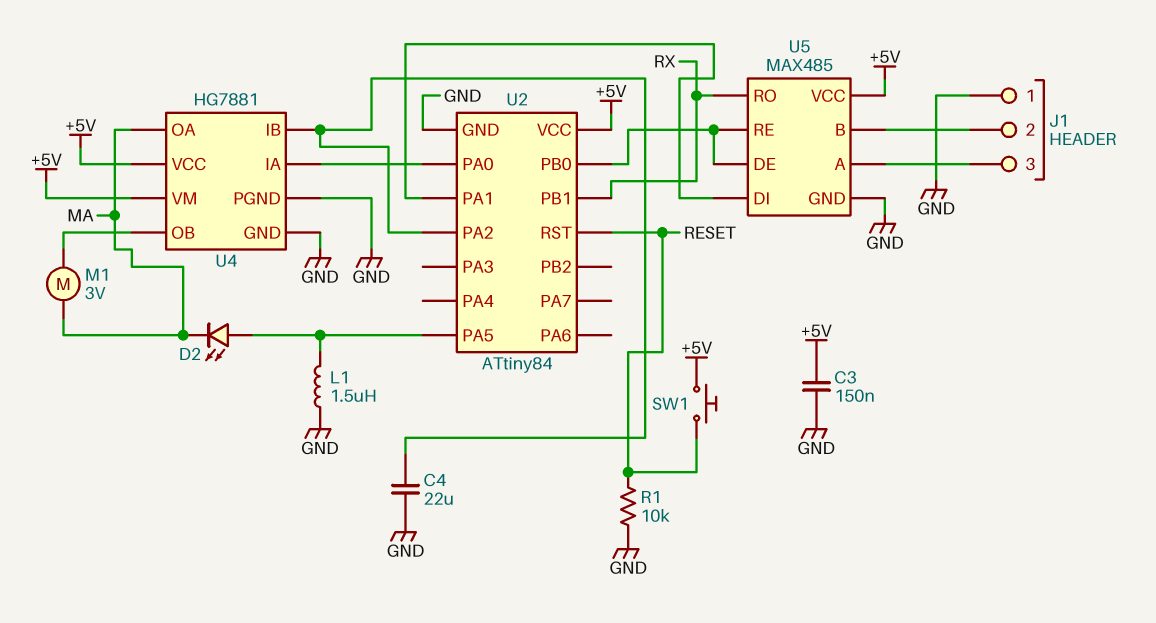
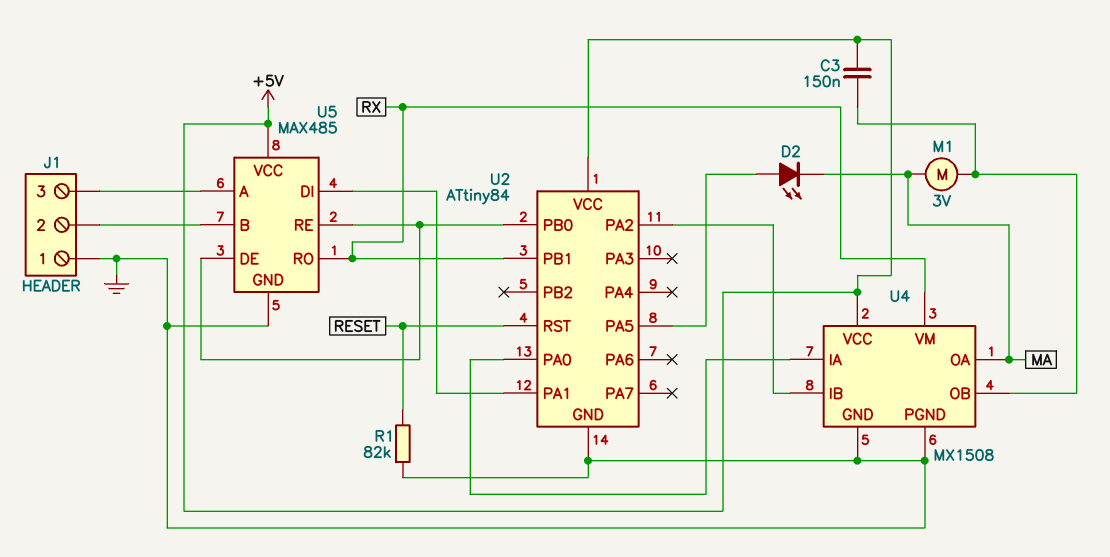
C3: 150nF (+5V, GND) -> 150nF (+5V, U4/OB)
C4: 22uF (GND, U2/PA2) -> none
L1: 1.5uH (GND, U2/PA5) -> none
R1: 10k (GND, RESET) -> 82k (GND, RESET)
SW1: button (+5V, RESET) -> none
U4: HG7881 -> MX1508
U4 pin VM: +5V -> RX

